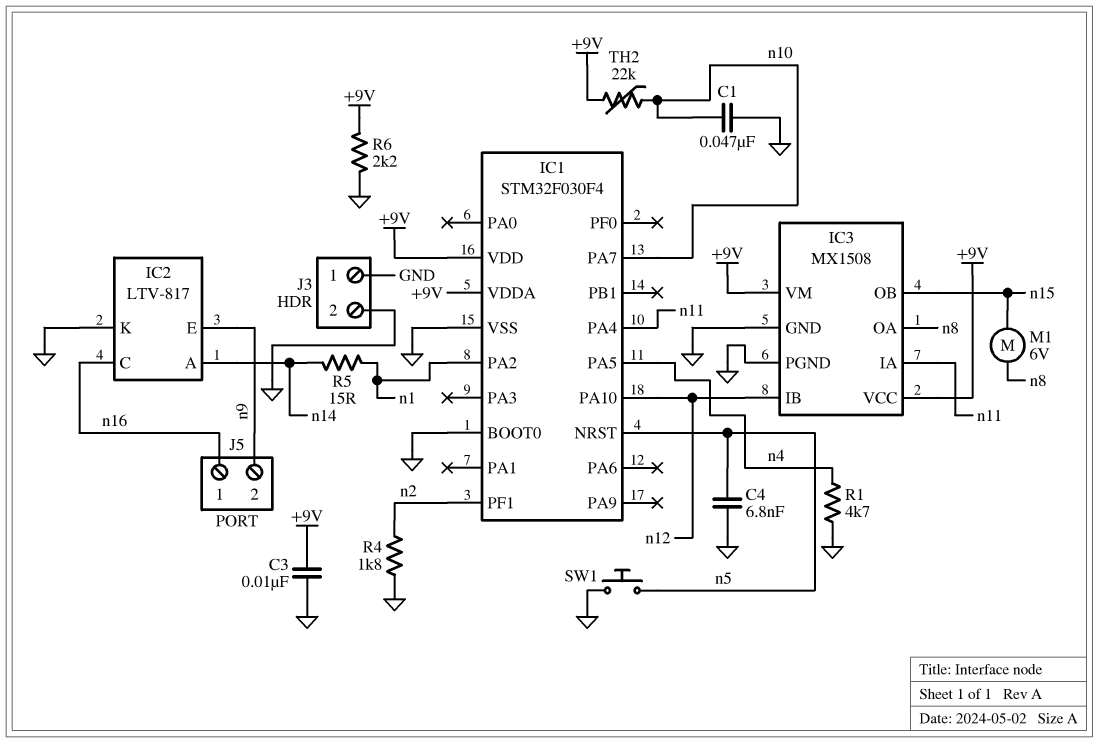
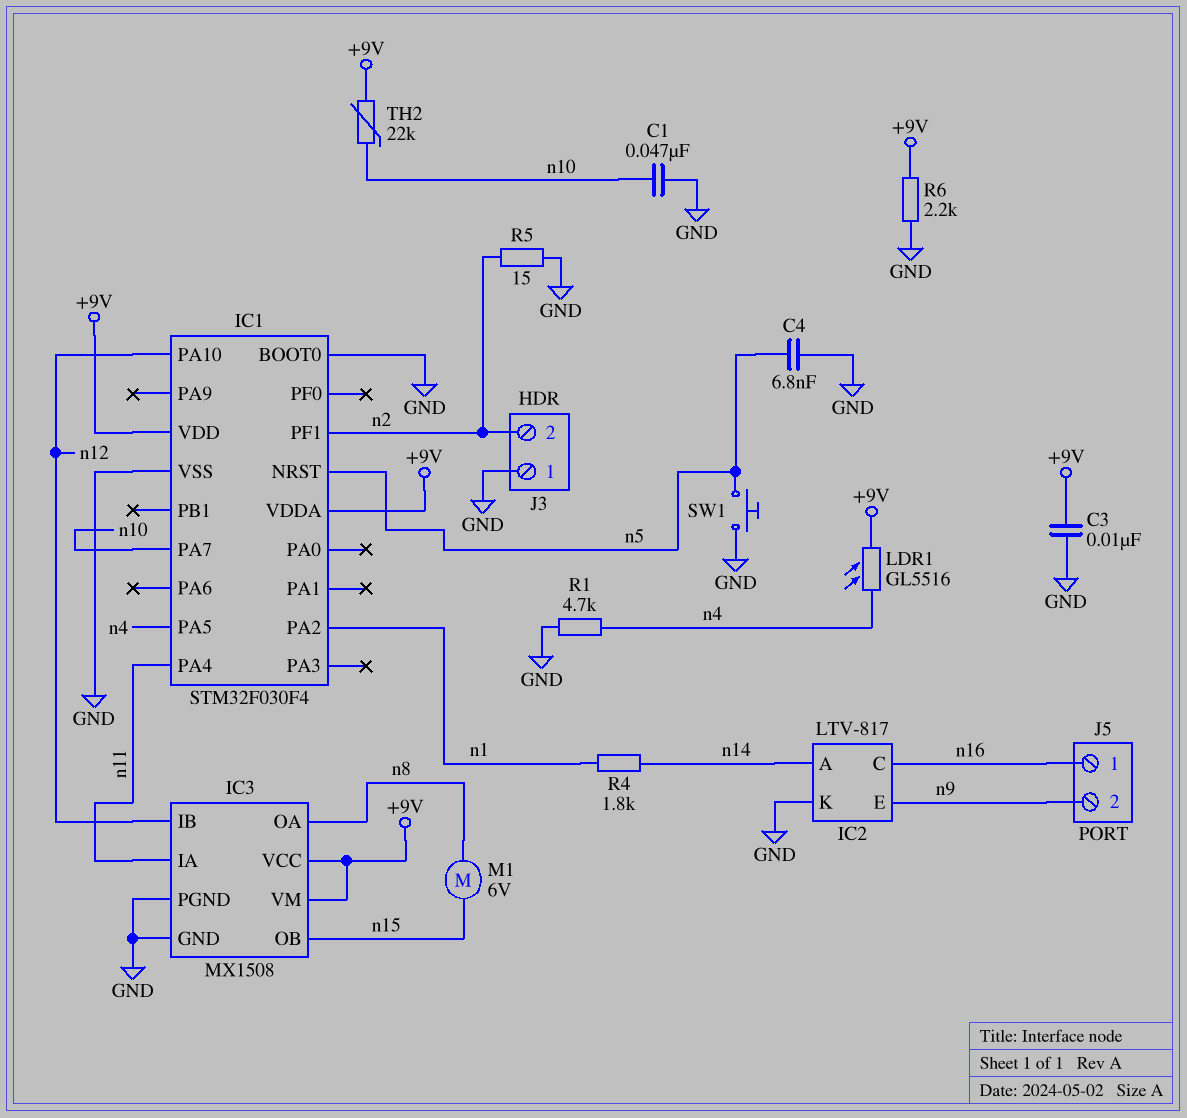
J3 pin 2: GND -> n2
LDR1: none -> GL5516 (+9V, n4)
R4: 1.8k (GND, n2) -> 1.8k (n1, n14)
R5: 15 (n1, n14) -> 15 (GND, n2)

